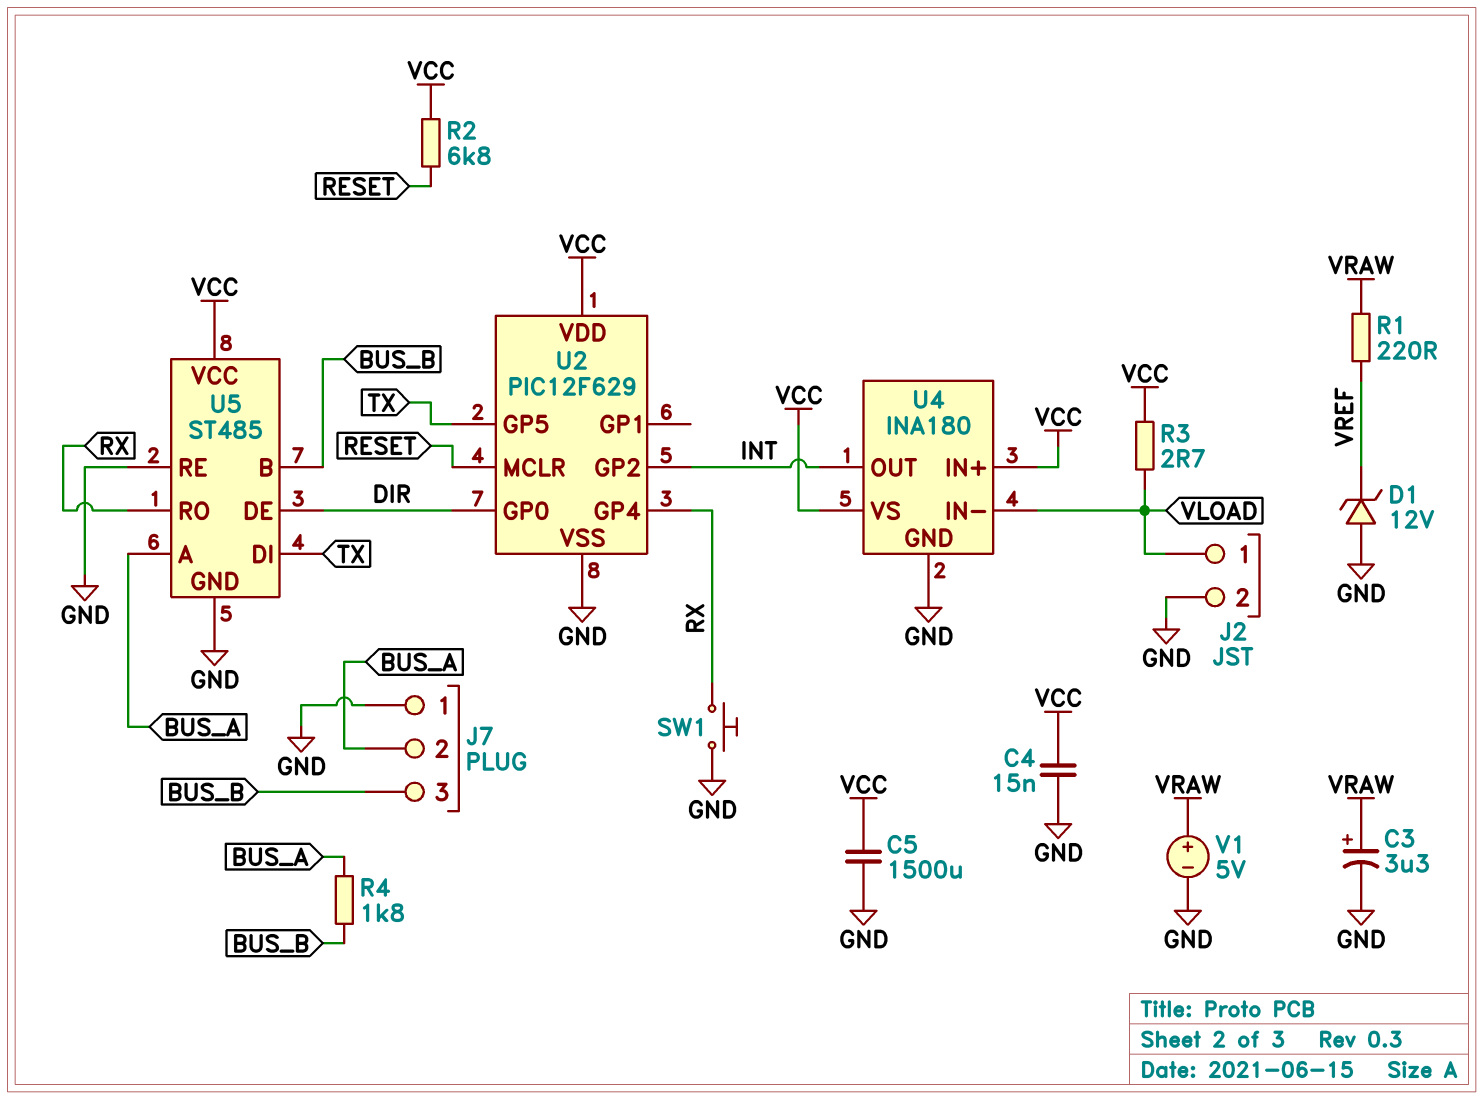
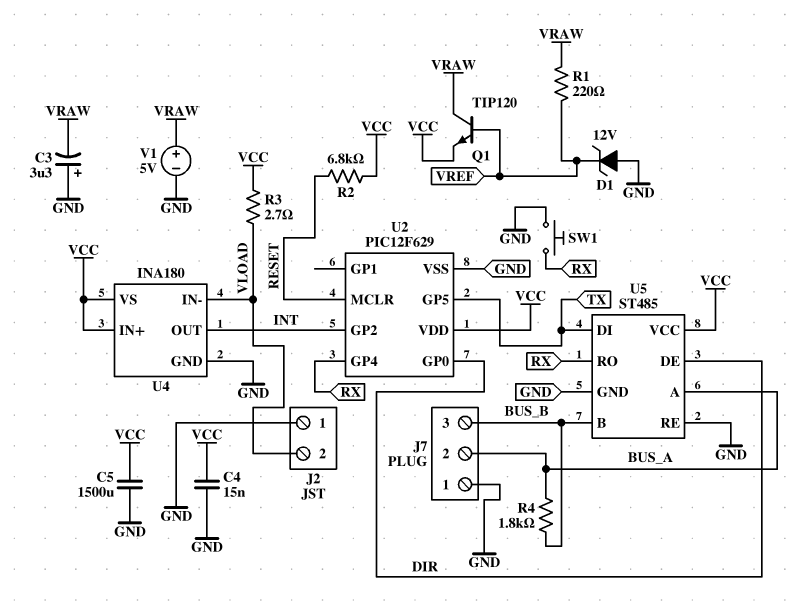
C3: 3.3uF (plus VRAW, minus GND) -> 3.3uF (plus GND, minus VRAW)
J2 pin 1: VLOAD -> GND
J2 pin 2: GND -> VLOAD
Q1: none -> NPN TIP120 (B VREF, C VRAW, E VCC)

